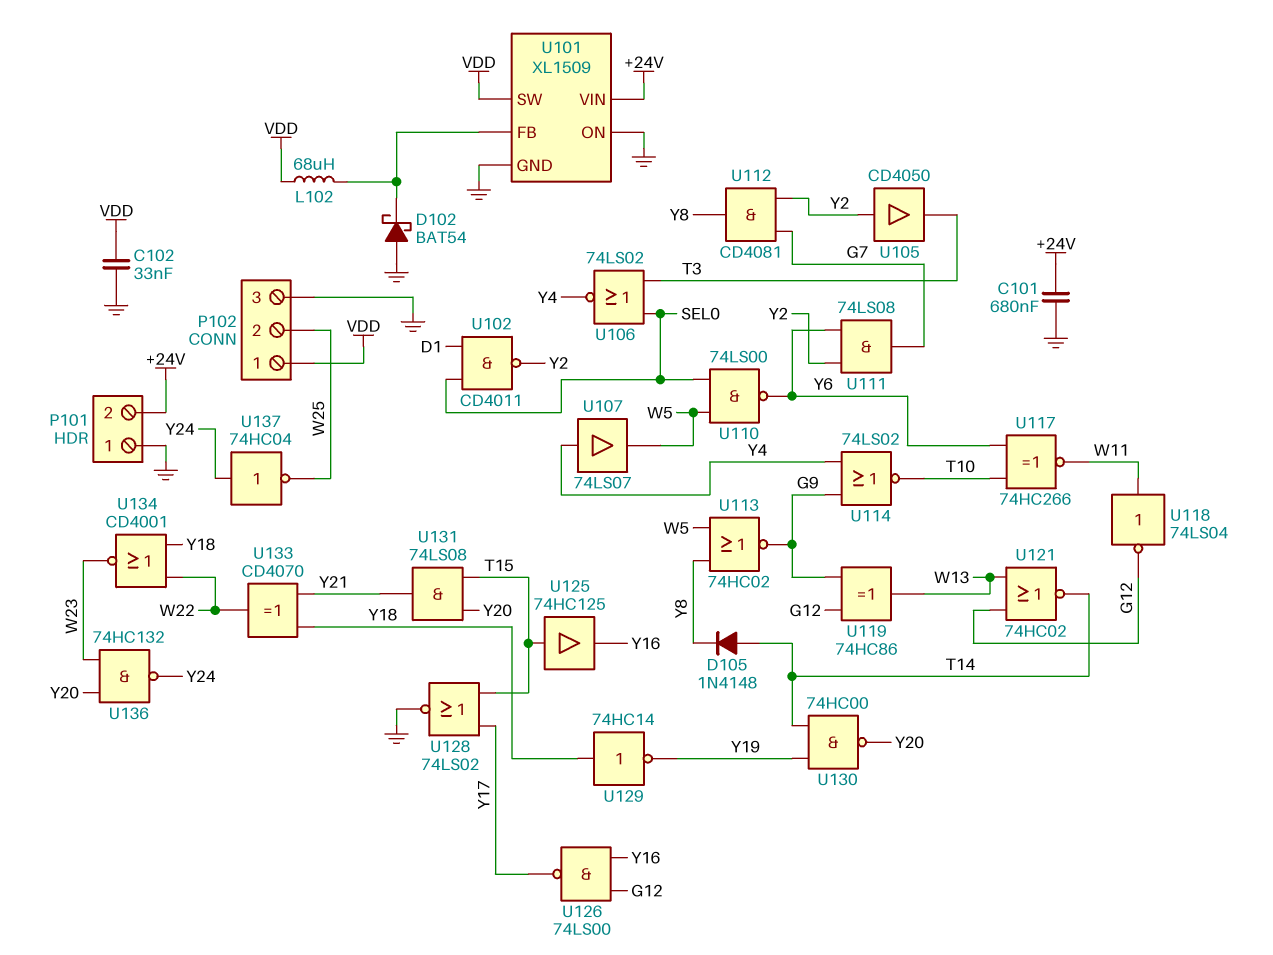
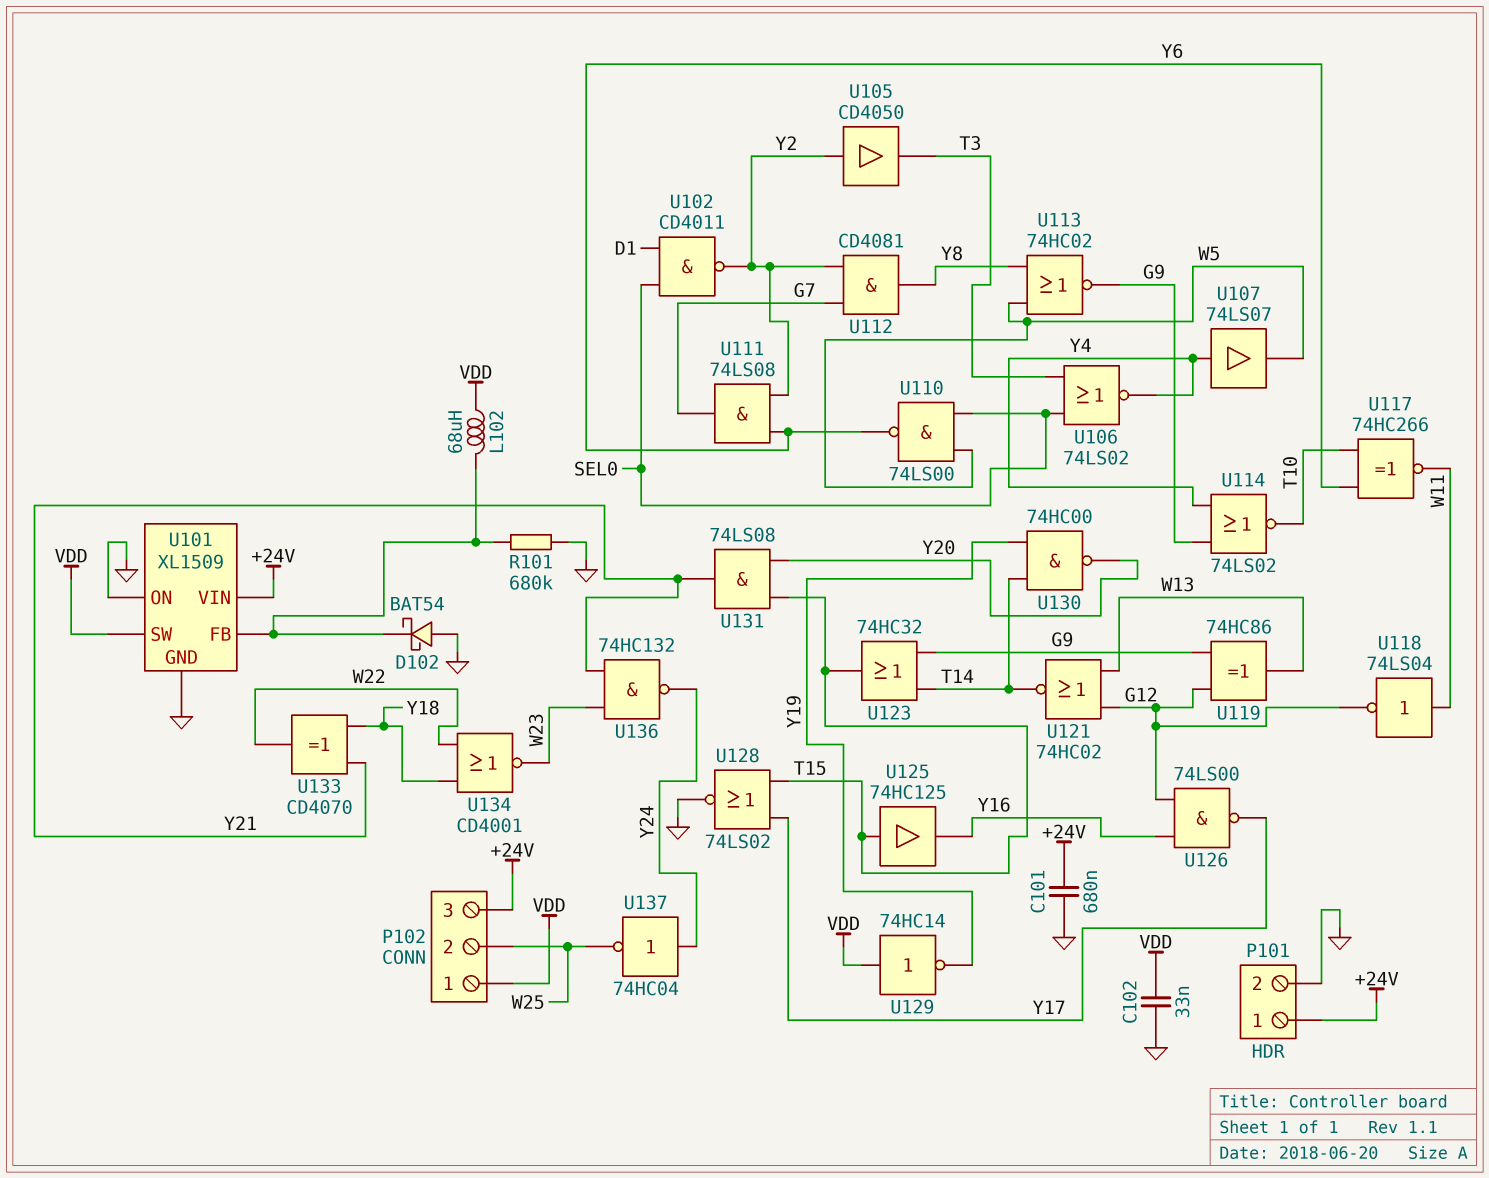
D105: diode 1N4148 (A T14, K Y8) -> none
P101 pin 1: GND -> +24V
P101 pin 2: +24V -> GND
P102 pin 3: GND -> +24V
R101: none -> 680k (GND, U101/FB)
U123: none -> OR 74HC32 (in G9, in T14, out T15)
U129: NOT 74HC14 (in Y18, out Y19) -> NOT 74HC14 (in VDD, out Y19)
U136: NAND 74HC132 (in W23, in Y20, out Y24) -> NAND 74HC132 (in W23, in Y21, out Y24)

